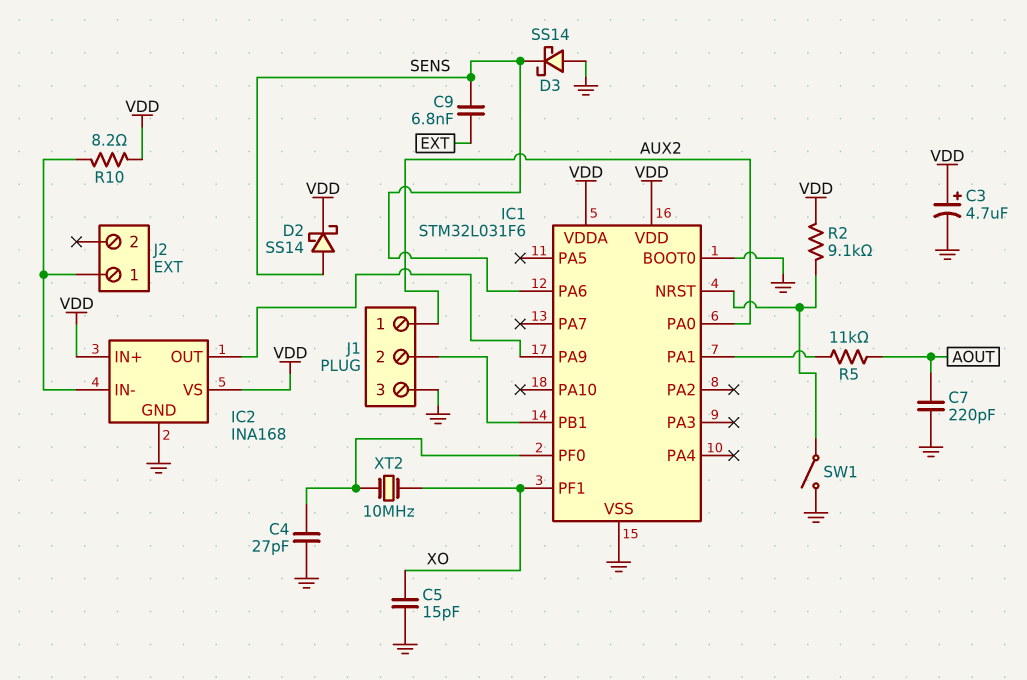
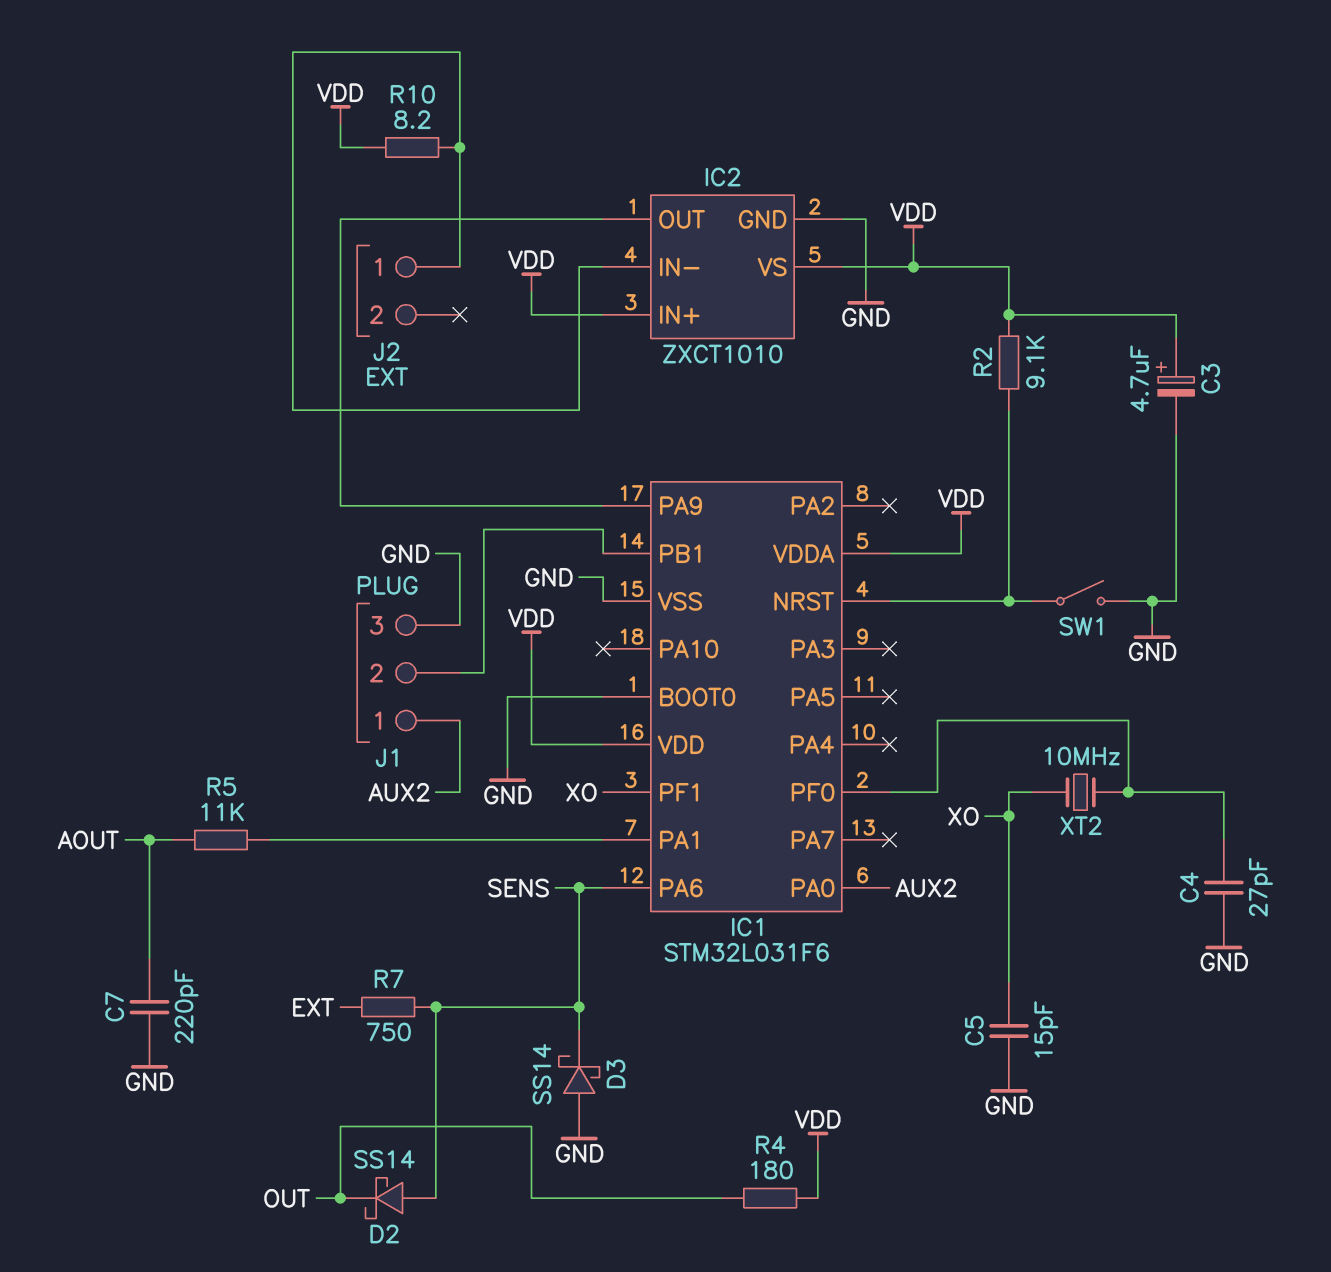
C9: 6.8nF (EXT, SENS) -> none
D2: schottky SS14 (A SENS, K VDD) -> schottky SS14 (A SENS, K OUT)
IC2: INA168 -> ZXCT1010
R4: none -> 180 (OUT, VDD)
R7: none -> 750 (EXT, SENS)

